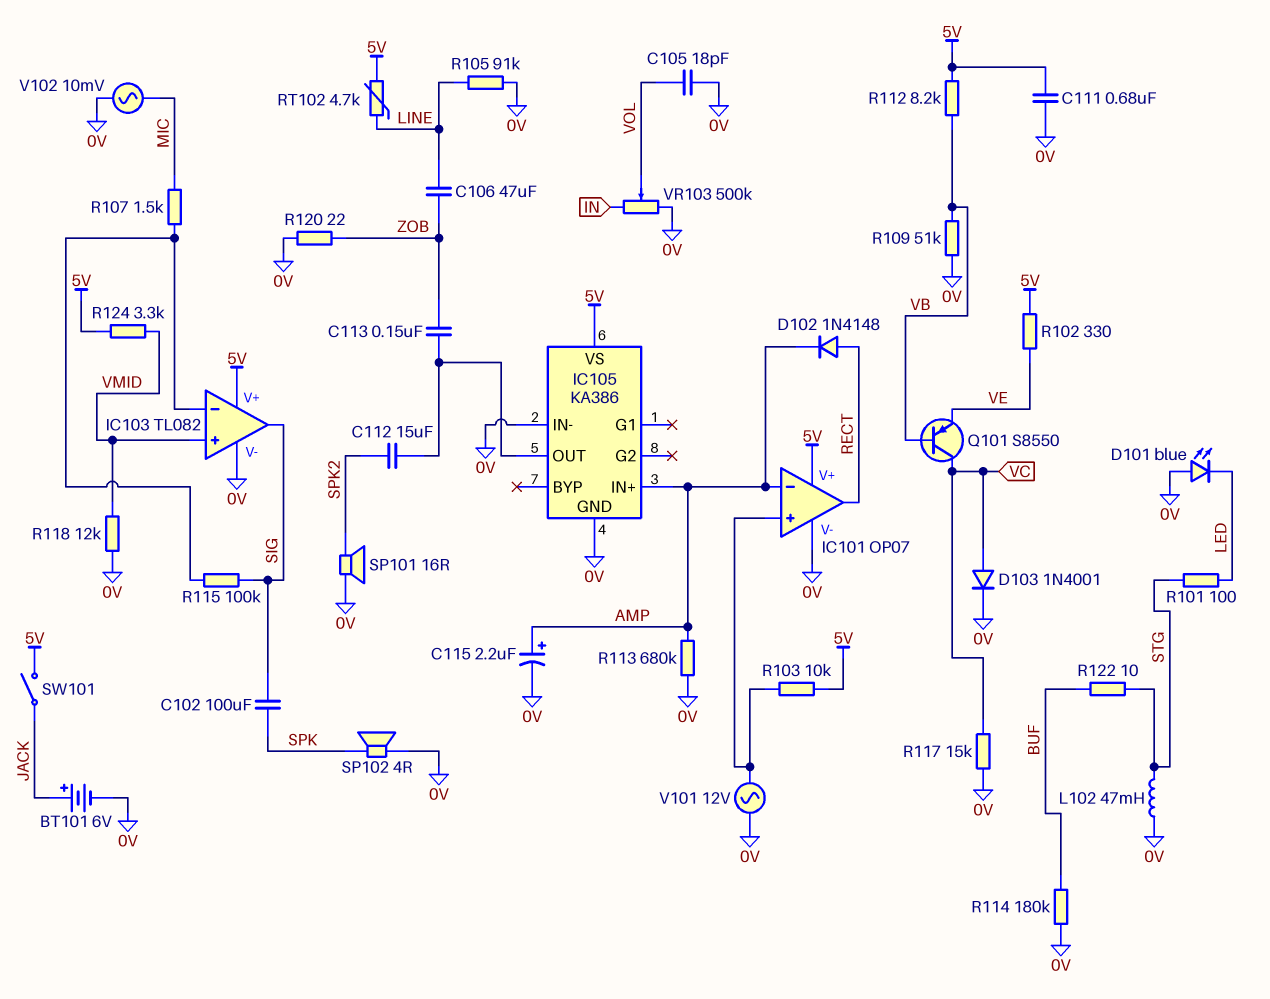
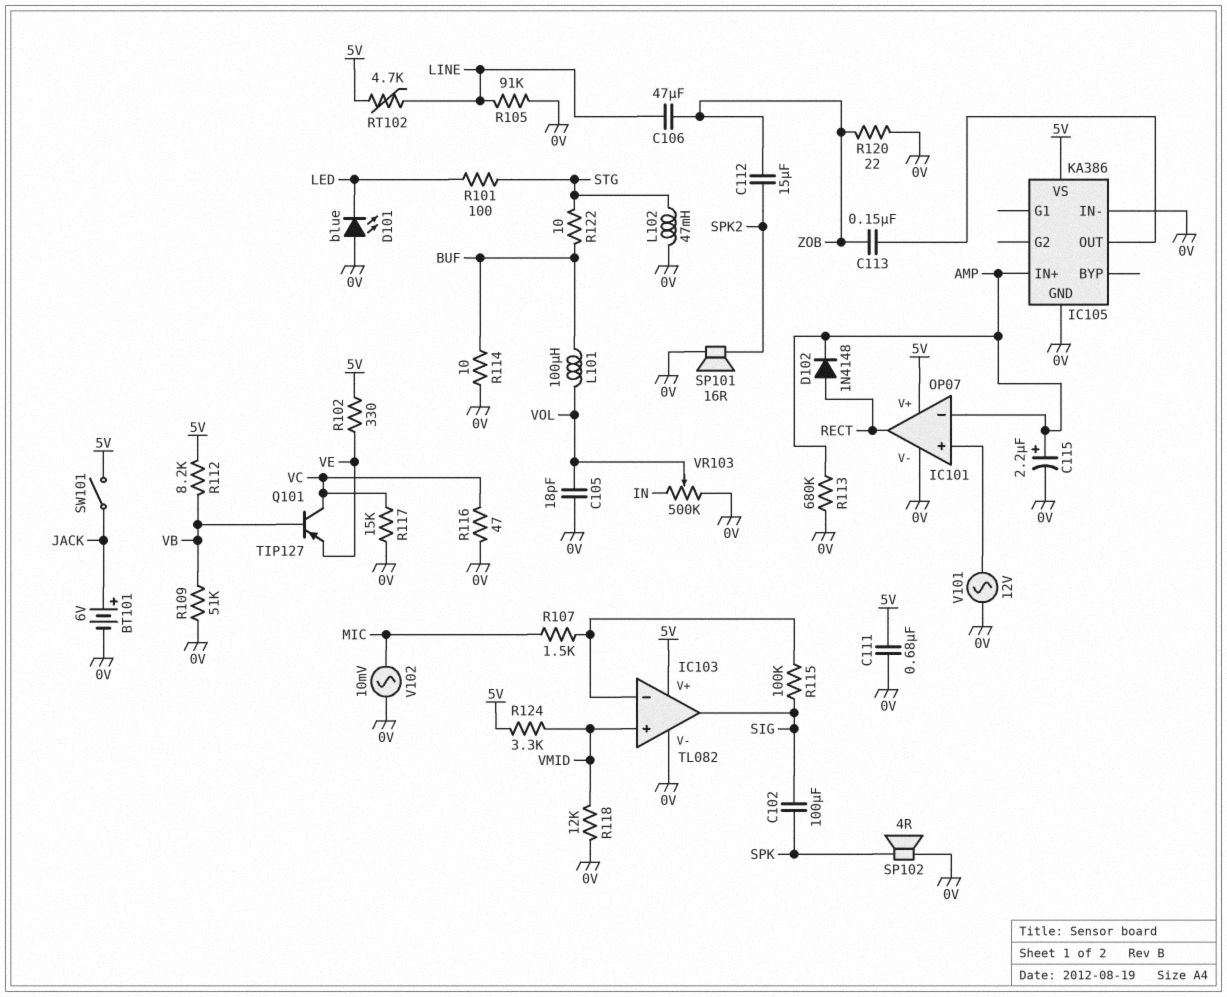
C112: 15uF (IC105/OUT, SPK2) -> 15uF (SPK2, ZOB)
D103: diode 1N4001 (A VC, K 0V) -> none
L101: none -> 100uH (BUF, VOL)
Q101: PNP S8550 (B VB, C VC, E VE) -> PNP TIP127 (B VB, C VC, E VE)
R103: 10k (5V, IC101/in+) -> none
R114: 180k (0V, BUF) -> 10 (0V, BUF)
R116: none -> 47 (0V, VC)

